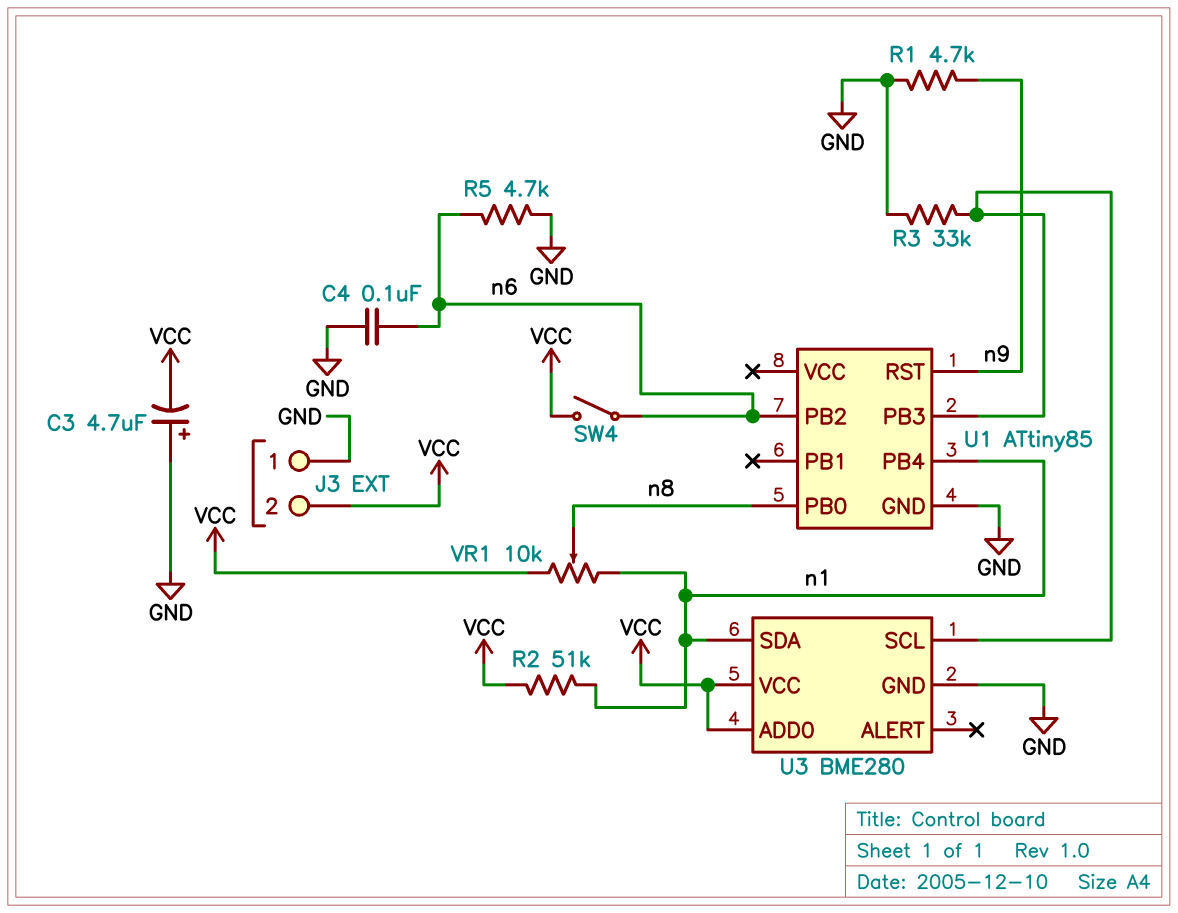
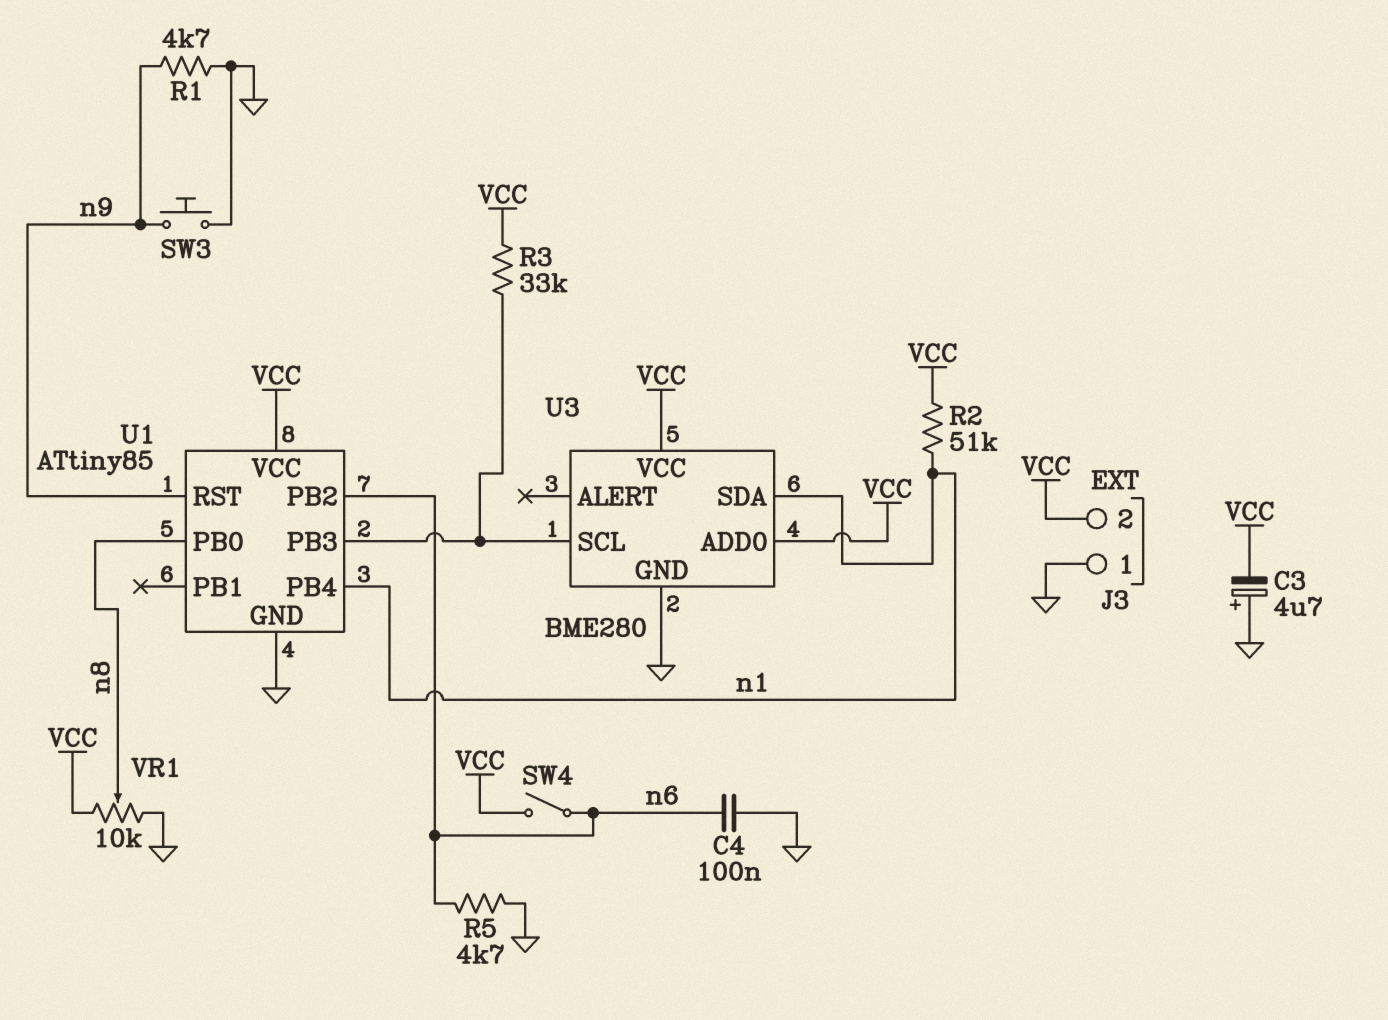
R3: 33k (GND, U1/PB3) -> 33k (U1/PB3, VCC)
SW3: none -> button (GND, n9)
U1 pin VCC: none -> VCC
VR1: 10k (VCC, n1, wiper n8) -> 10k (GND, VCC, wiper n8)

